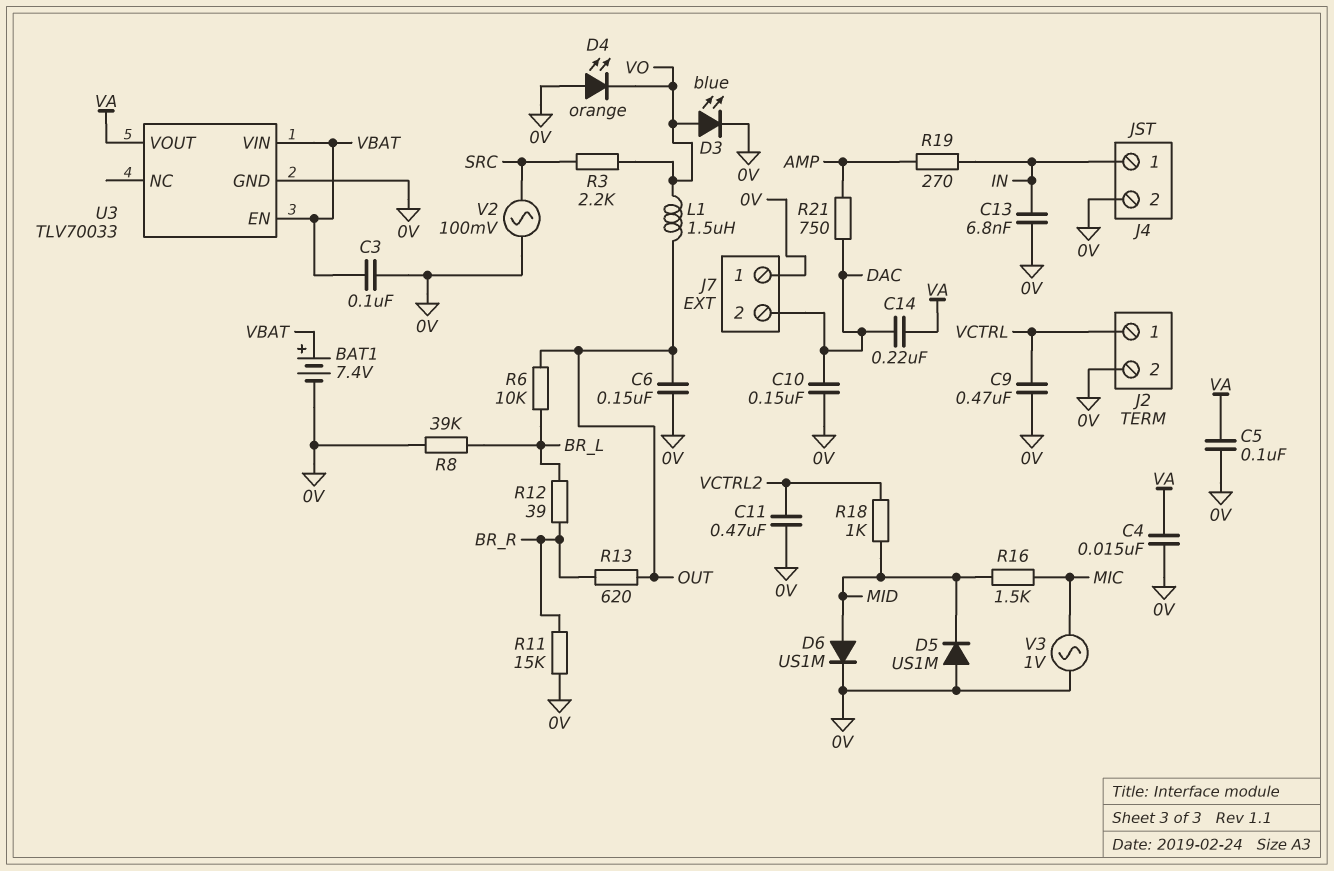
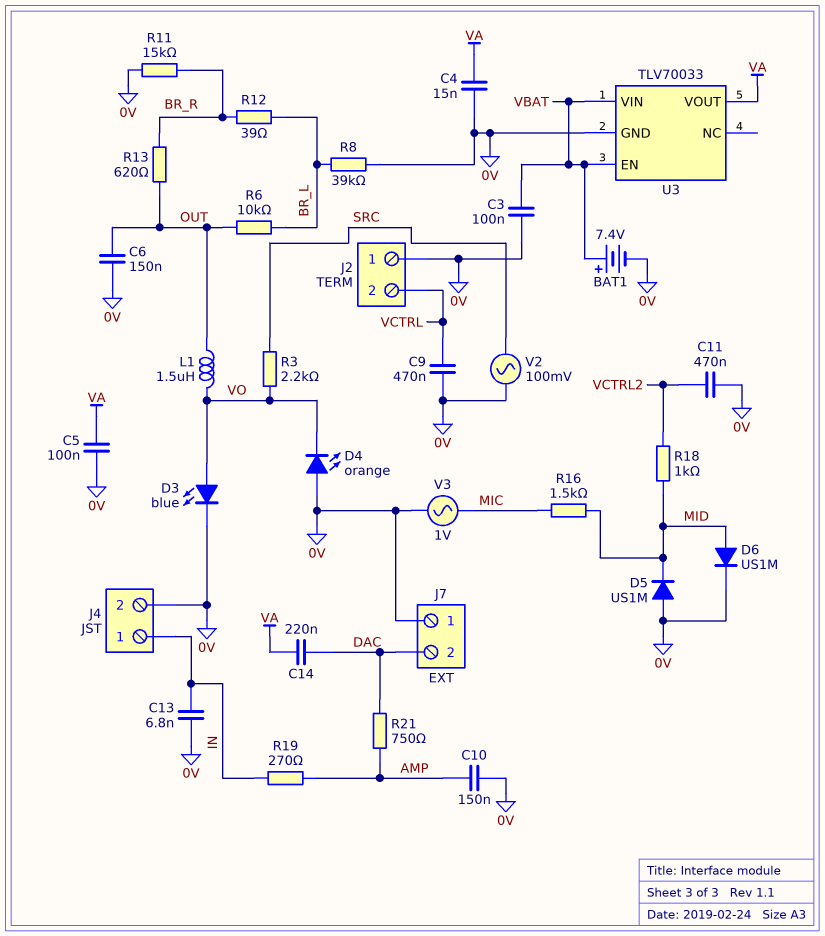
C10: 150nF (0V, DAC) -> 150nF (0V, AMP)
J2 pin 1: VCTRL -> 0V
J2 pin 2: 0V -> VCTRL

